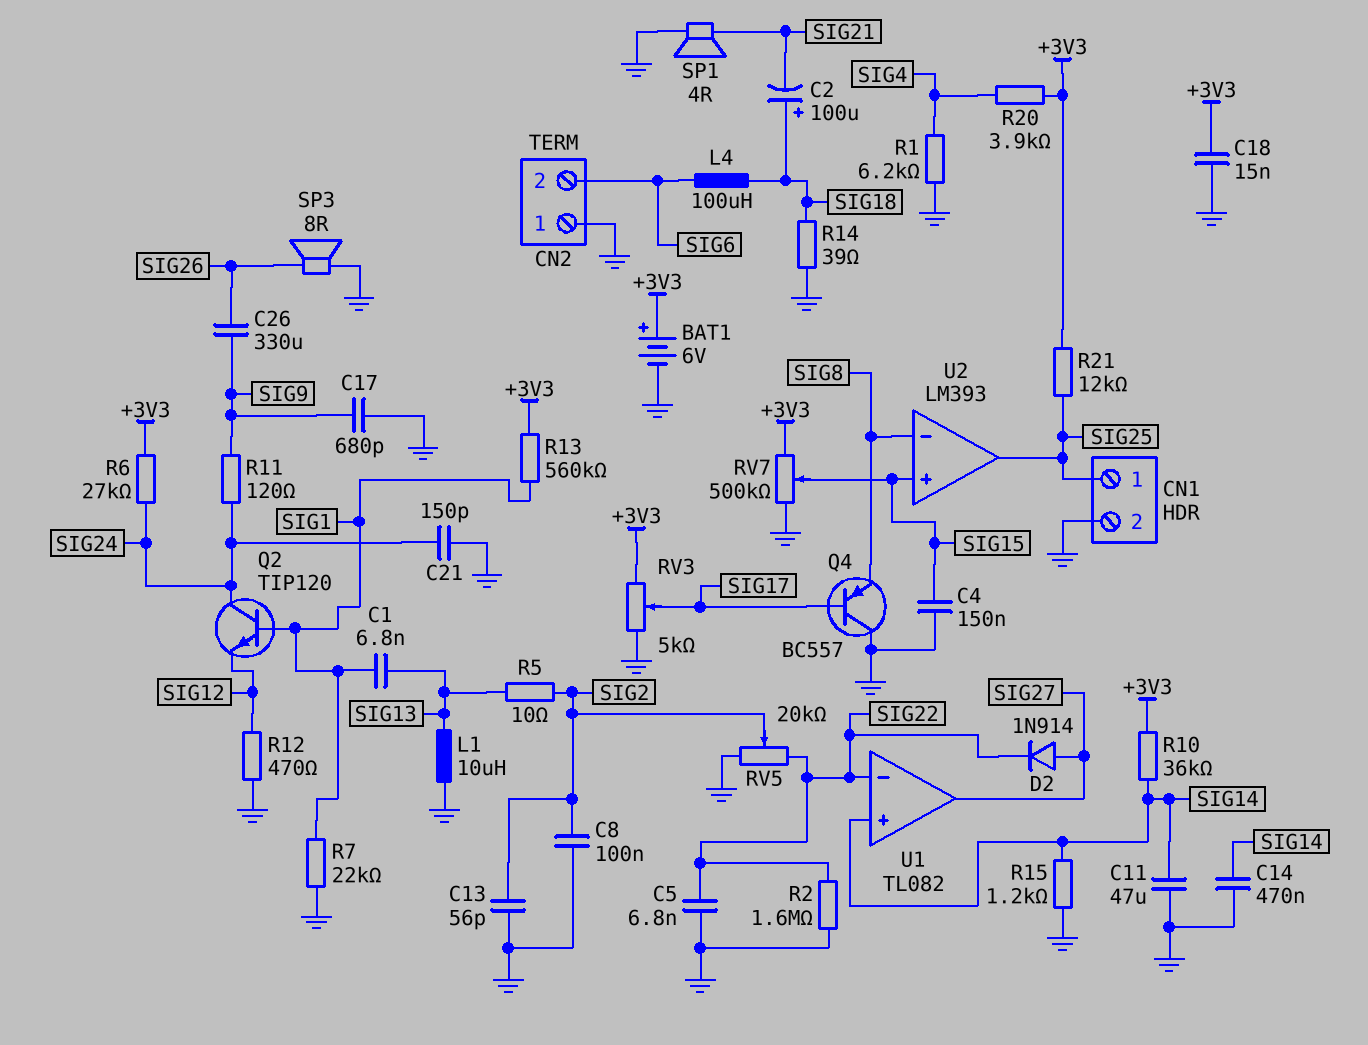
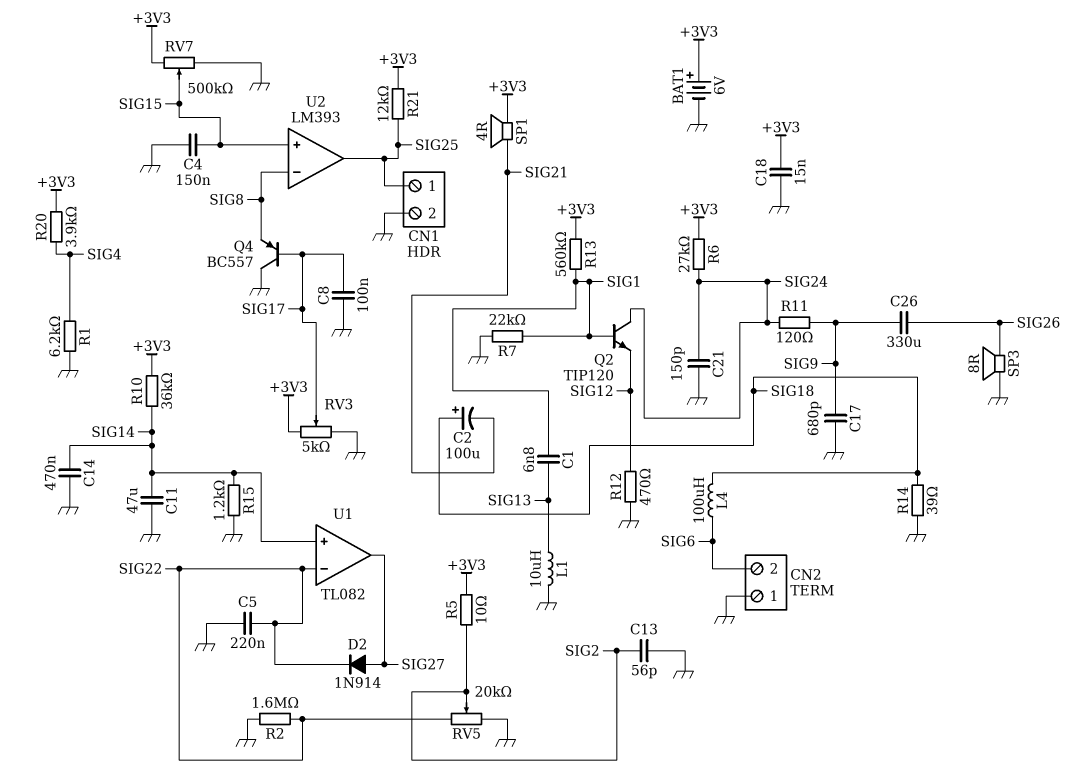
C5: 6.8nF (GND, SIG22) -> 220nF (GND, SIG22)
C8: 100nF (GND, SIG2) -> 100nF (GND, SIG17)
R5: 10 (SIG2, SIG13) -> 10 (+3V3, SIG2)
SP1: speaker 4R (GND, SIG21) -> speaker 4R (+3V3, SIG21)

